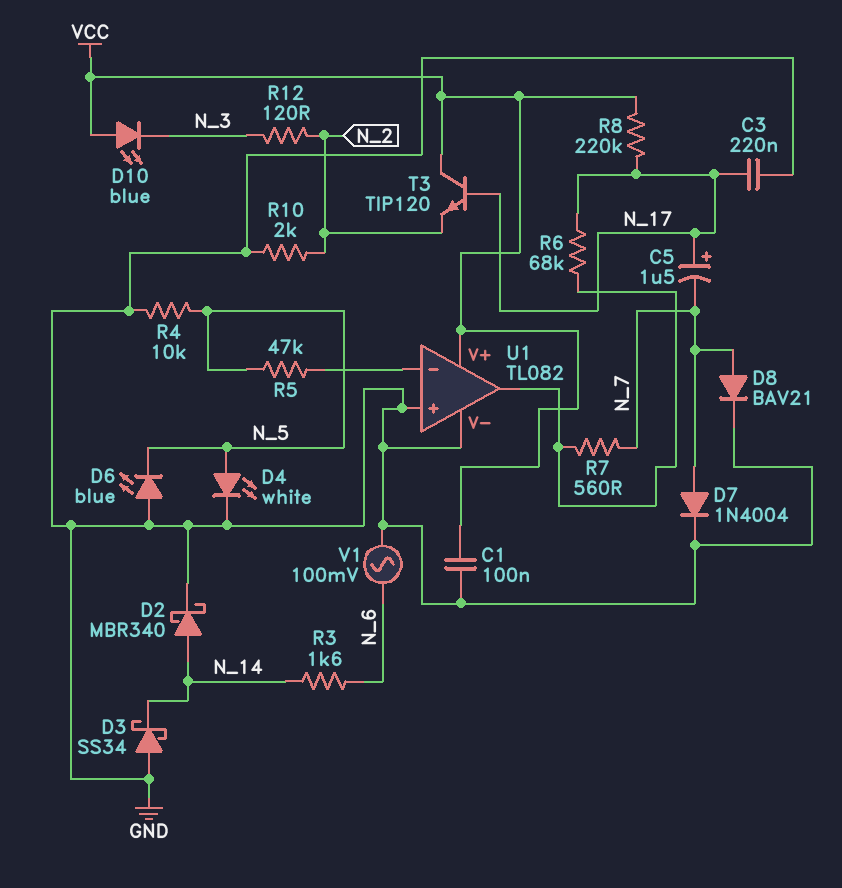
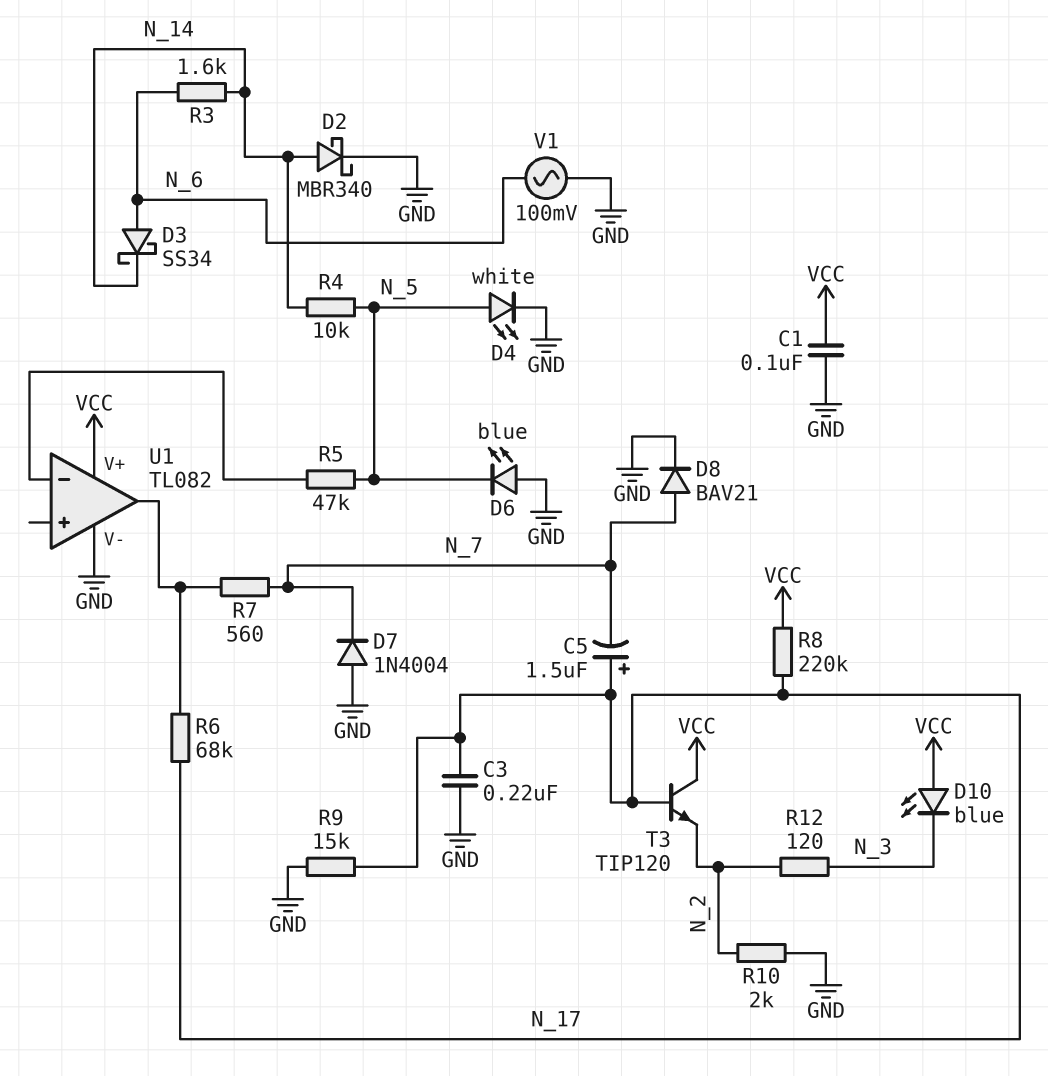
D3: schottky SS34 (A GND, K N_14) -> schottky SS34 (A N_6, K N_14)
D7: diode 1N4004 (A N_7, K GND) -> diode 1N4004 (A GND, K N_7)
R4: 10k (GND, N_5) -> 10k (N_5, N_14)
R9: none -> 15k (GND, N_17)
U1 pin in+: GND -> none

